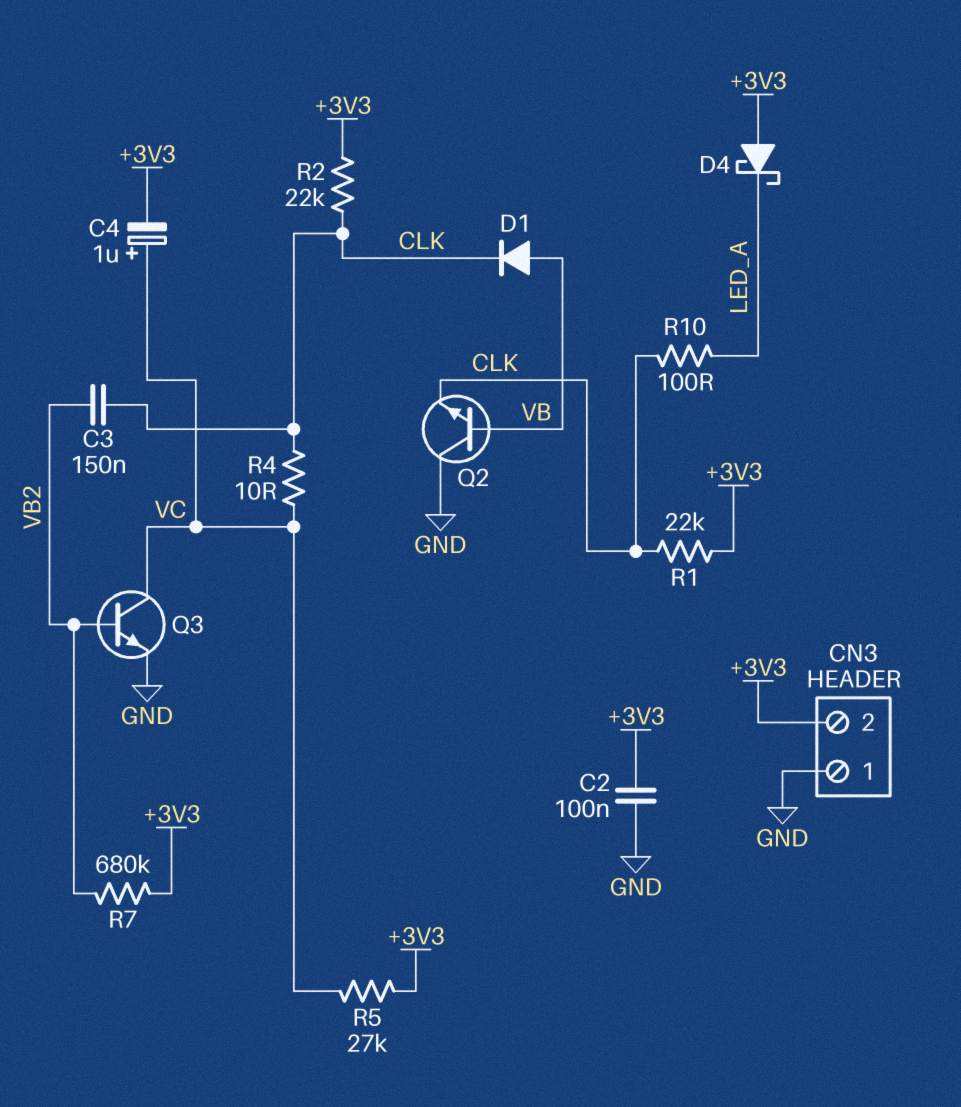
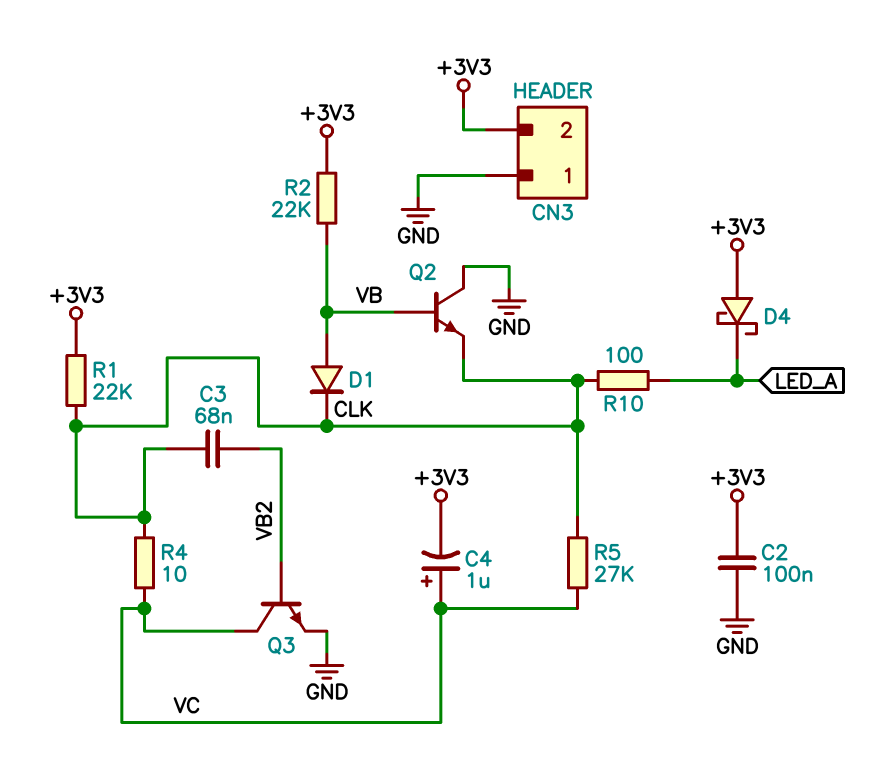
C3: 150nF (CLK, VB2) -> 68nF (CLK, VB2)
R2: 22k (+3V3, CLK) -> 22k (+3V3, VB)
R5: 27k (+3V3, VC) -> 27k (CLK, VC)
R7: 680k (+3V3, VB2) -> none

